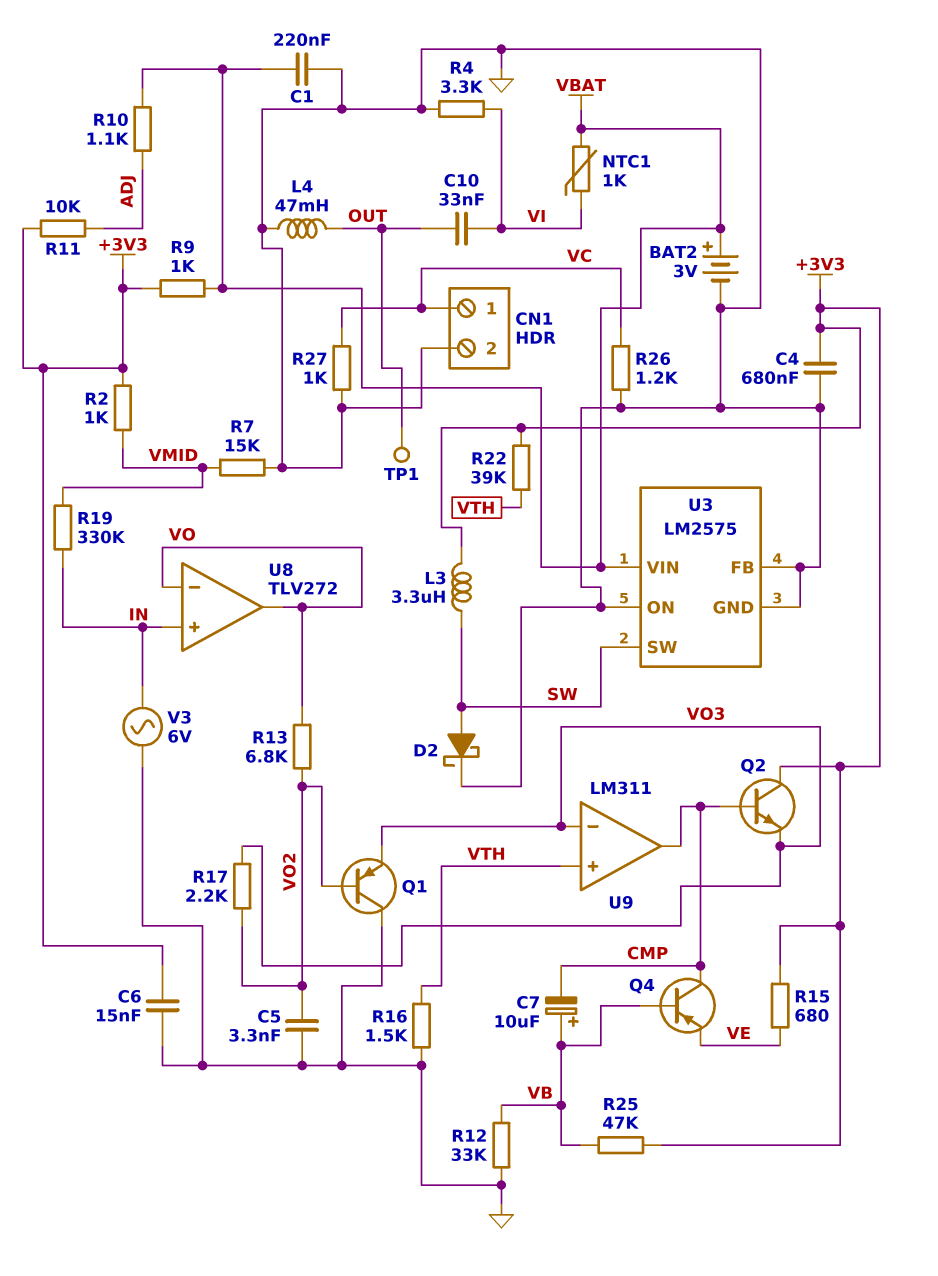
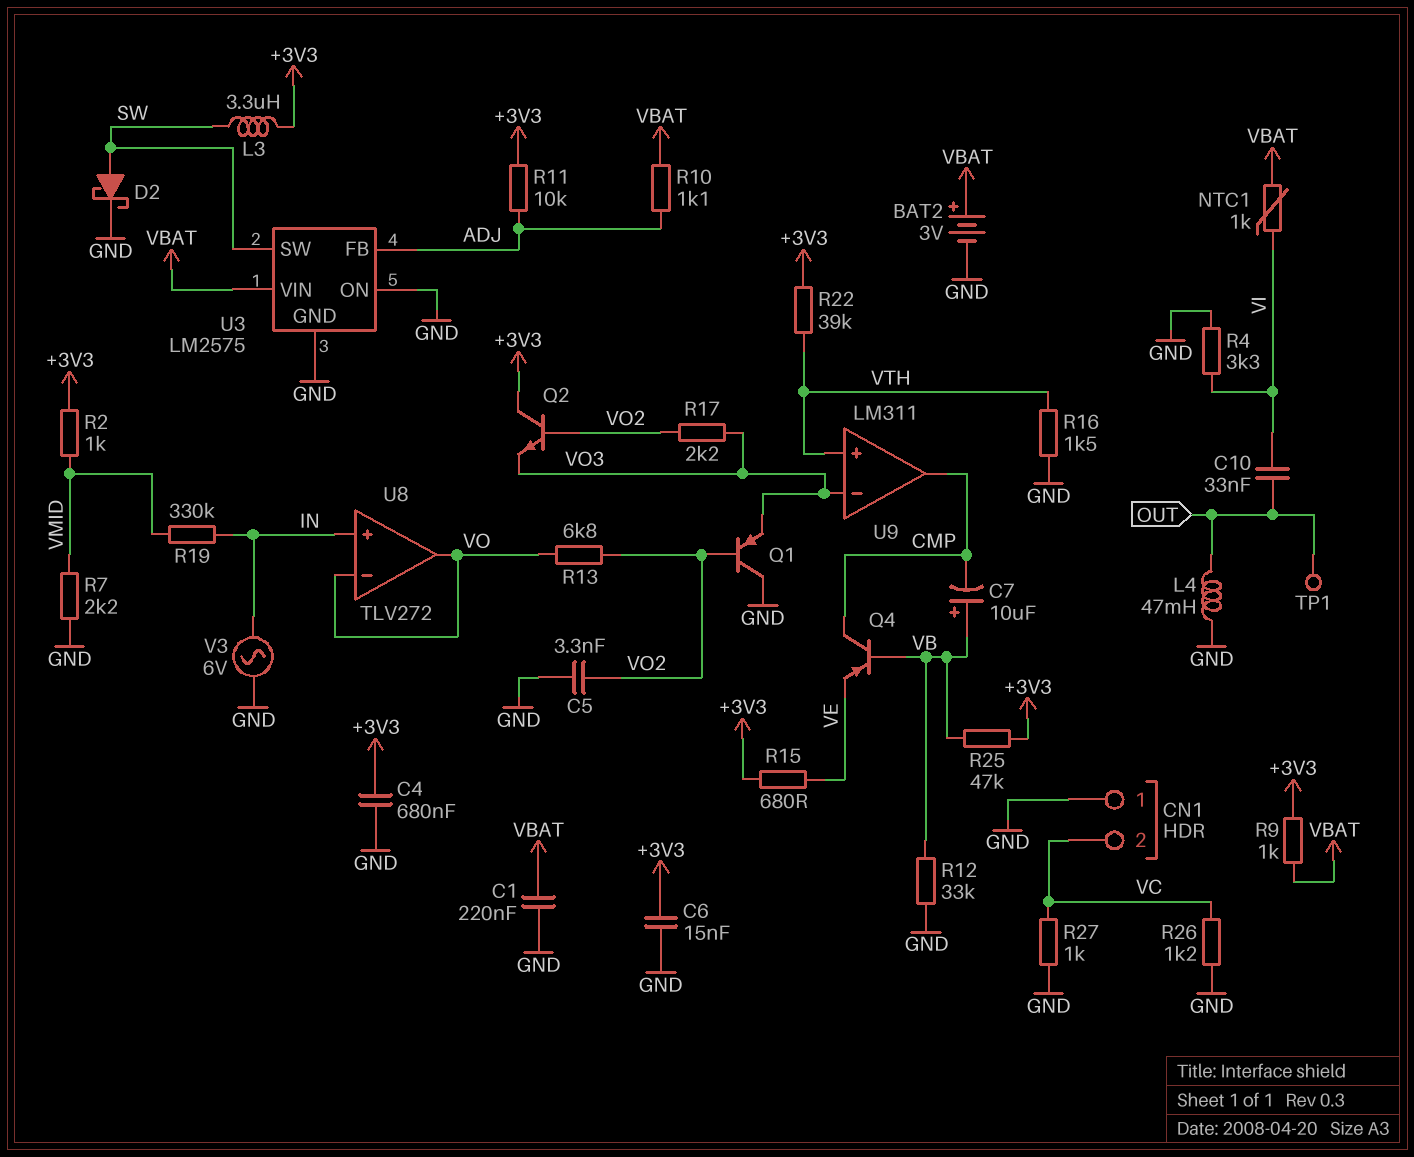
CN1 pin 1: VC -> GND
CN1 pin 2: GND -> VC
Q2: NPN (B CMP, C +3V3, E VO3) -> NPN (B VO2, C +3V3, E VO3)
R7: 15k (GND, VMID) -> 2.2k (GND, VMID)
U3 pin FB: GND -> ADJ

